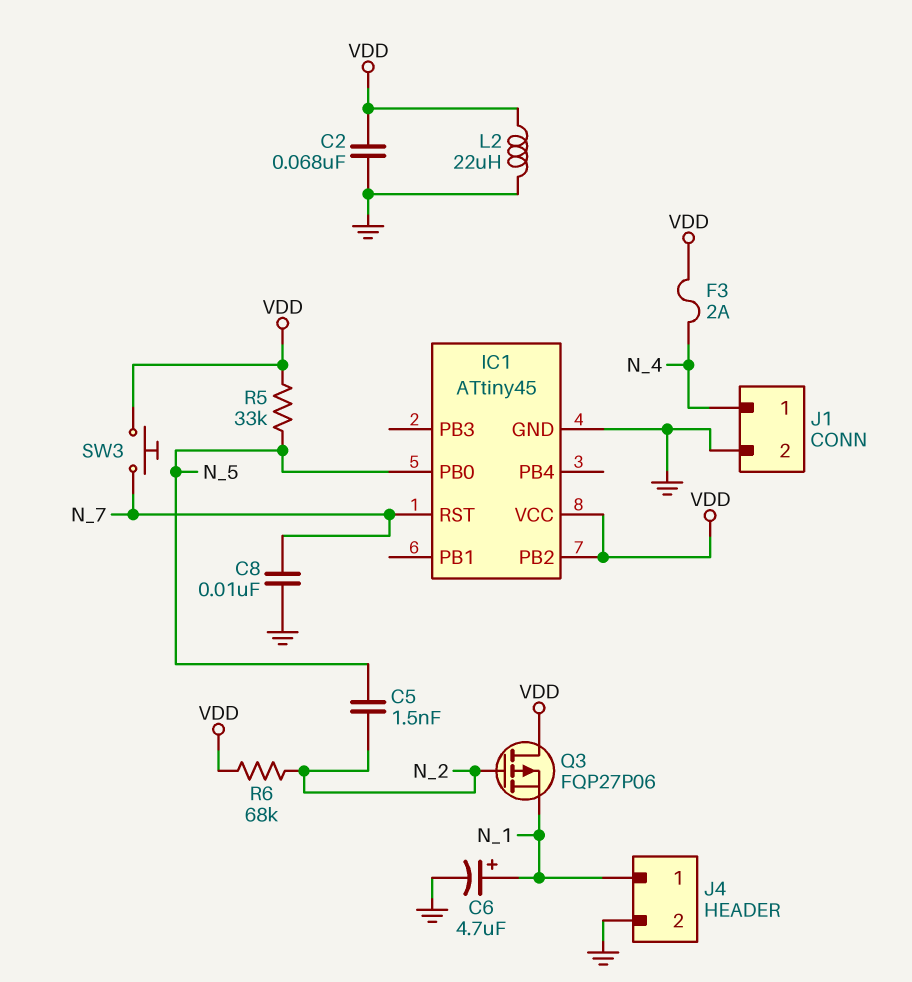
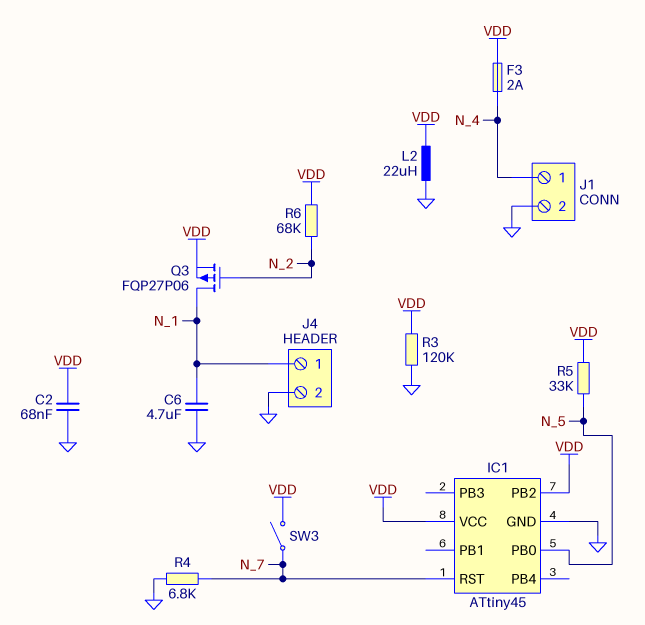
C5: 1.5nF (N_2, N_5) -> none
C6: 4.7uF (plus N_1, minus GND) -> 4.7uF (GND, N_1)
C8: 10nF (GND, N_7) -> none
Q3: PMOS FQP27P06 (G N_2, D VDD, S N_1) -> PMOS FQP27P06 (G N_2, D N_1, S VDD)
R3: none -> 120k (GND, VDD)
R4: none -> 6.8k (GND, N_7)
SW3: button (N_7, VDD) -> switch (N_7, VDD)

